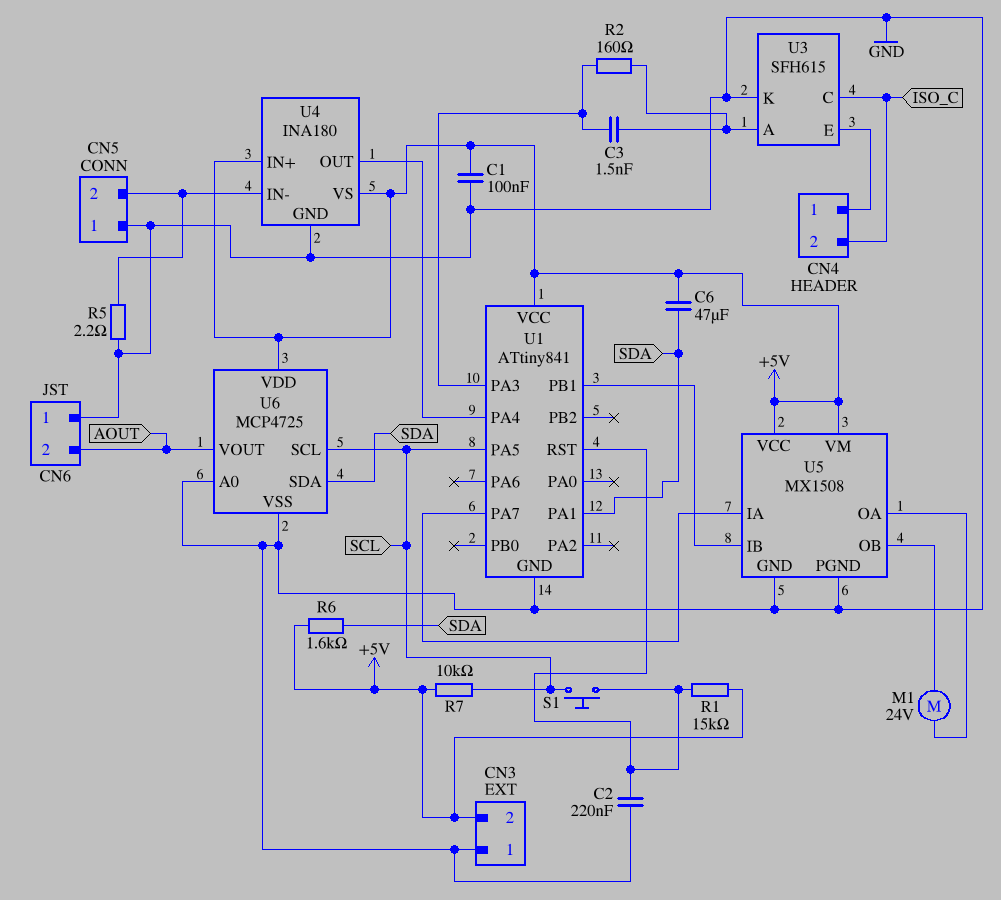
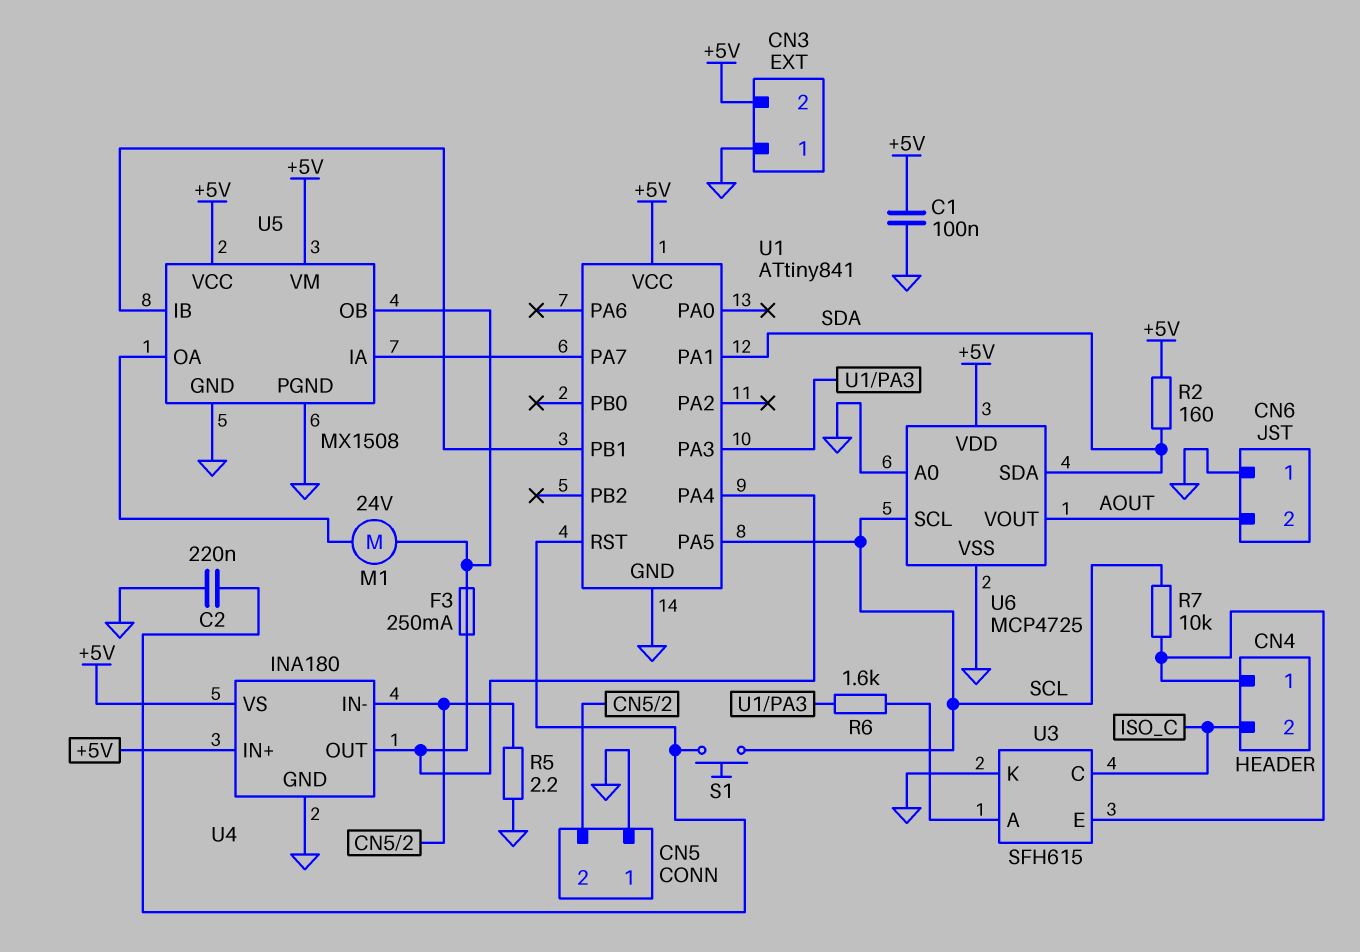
C3: 1.5nF (U1/PA3, U3/A) -> none
C6: 47uF (+5V, SDA) -> none
F3: none -> 250mA (U1/PA4, U5/OB)
R1: 15k (+5V, U1/RST) -> none
R2: 160 (U1/PA3, U3/A) -> 160 (+5V, SDA)
R6: 1.6k (+5V, SDA) -> 1.6k (U1/PA3, U3/A)
R7: 10k (+5V, SCL) -> 10k (CN4/1, SCL)

